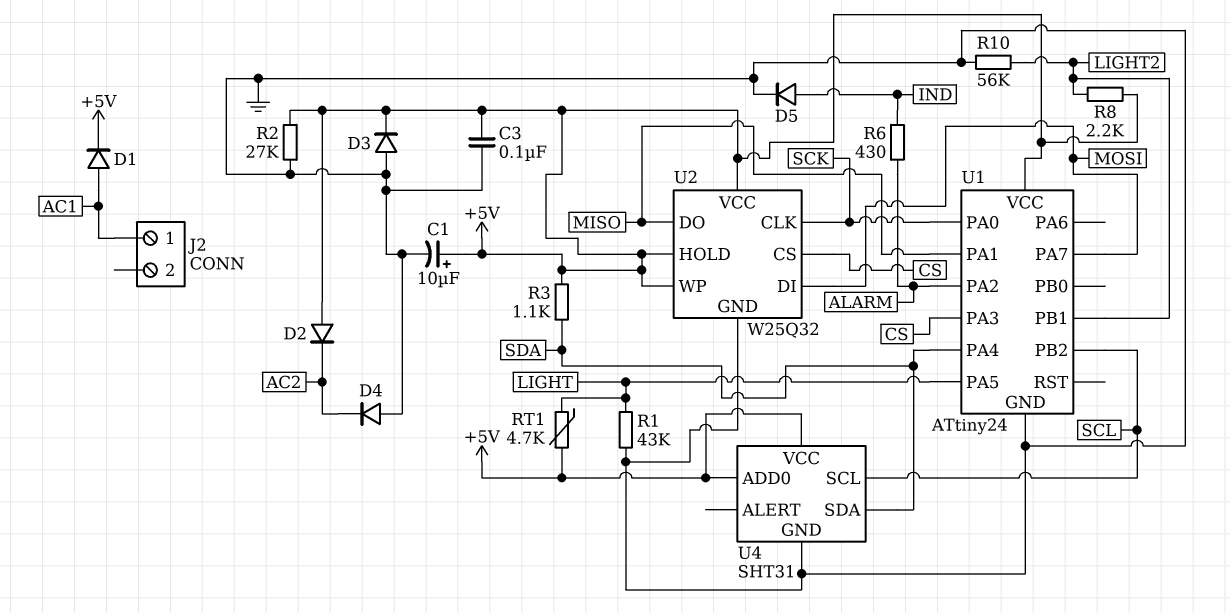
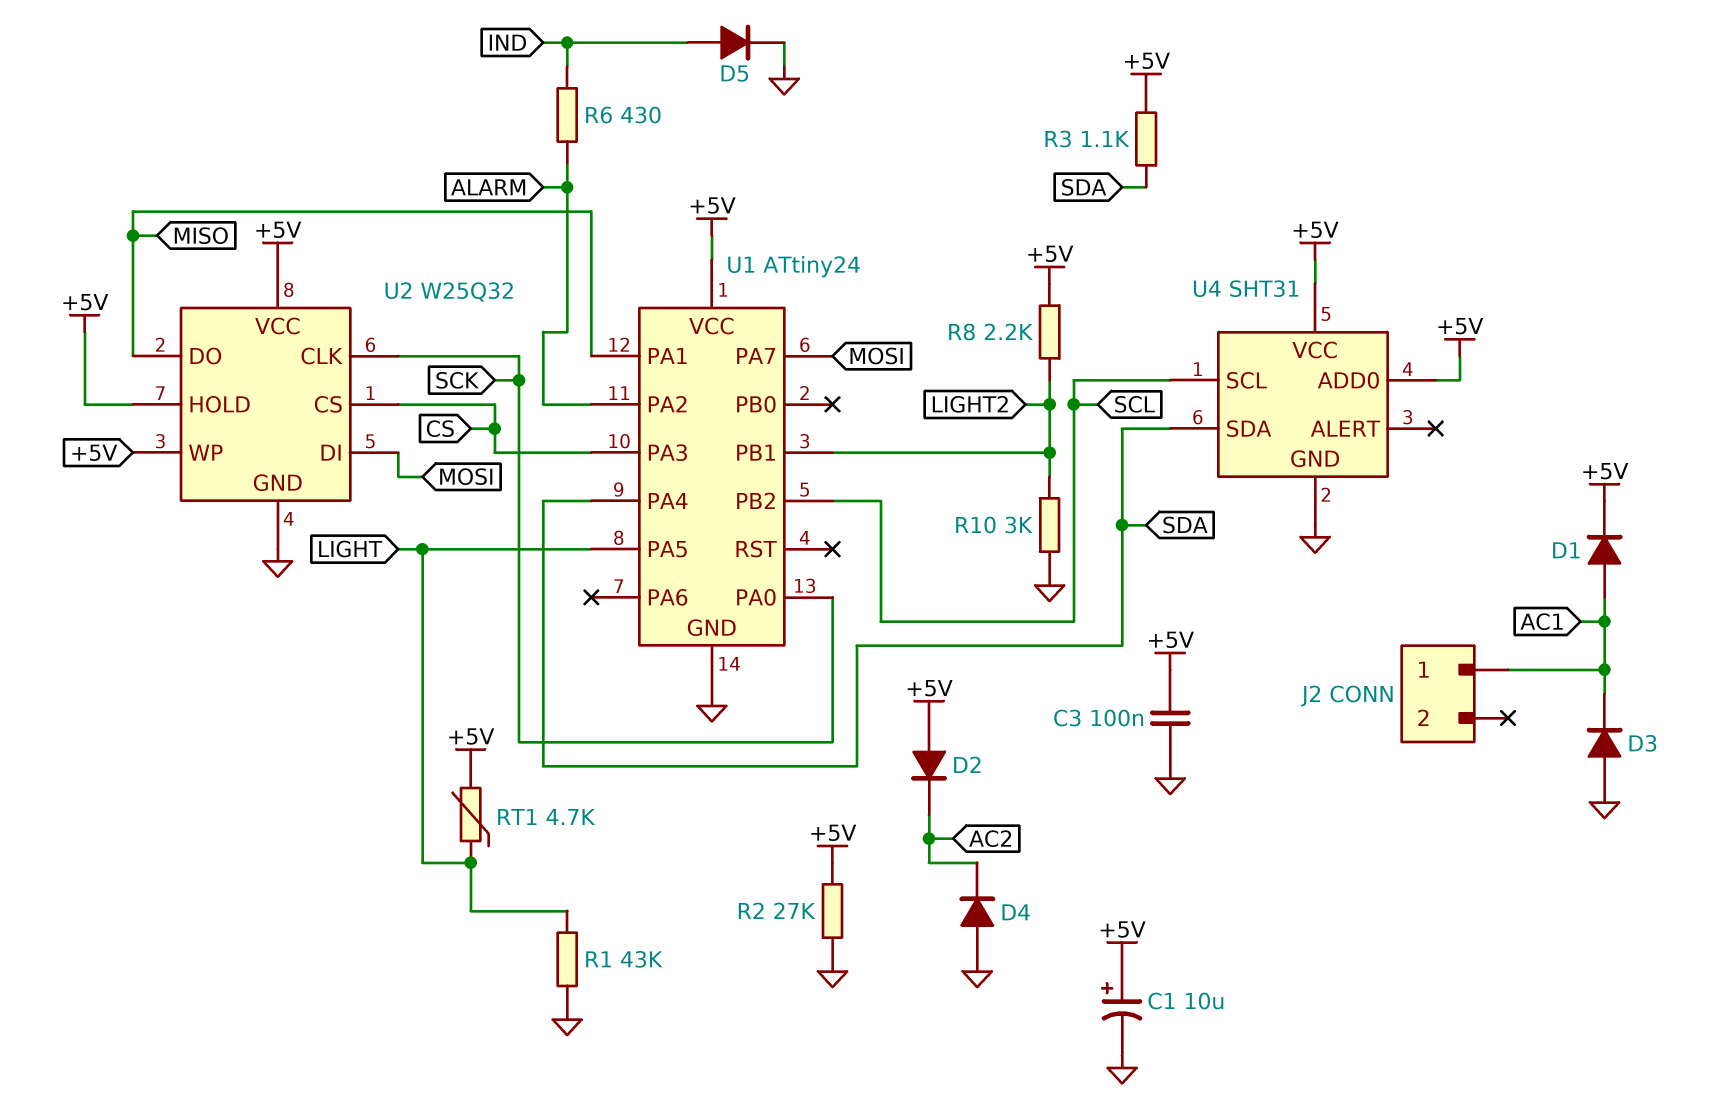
D3: diode (A GND, K +5V) -> diode (A GND, K AC1)
R10: 56k (GND, LIGHT2) -> 3k (GND, LIGHT2)

